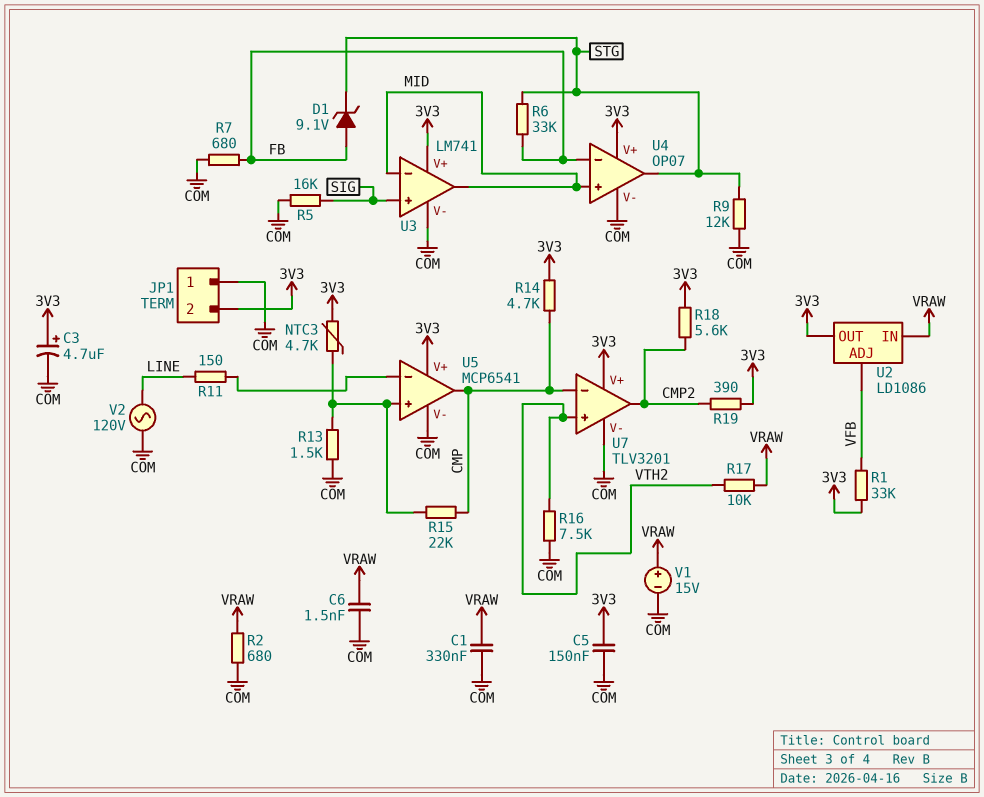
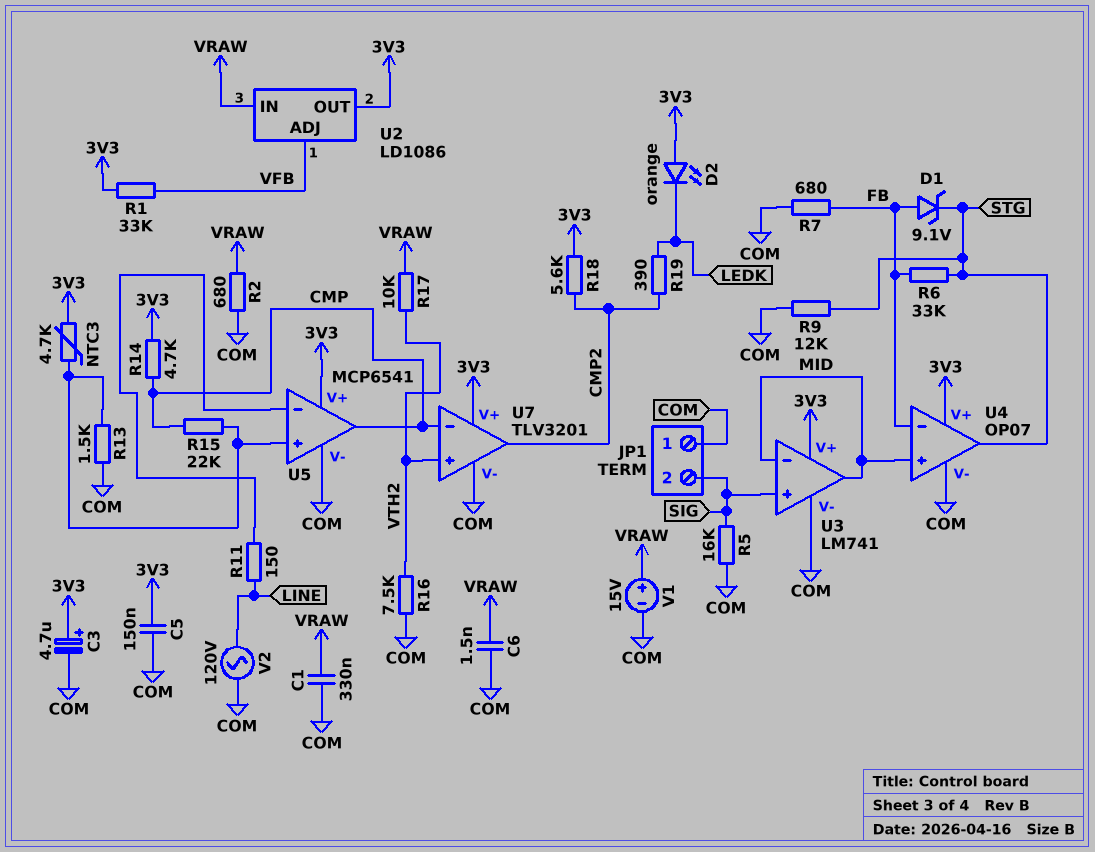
D2: none -> LED orange (A 3V3, K LEDK)
JP1 pin 2: 3V3 -> SIG
R19: 390 (3V3, CMP2) -> 390 (CMP2, LEDK)

